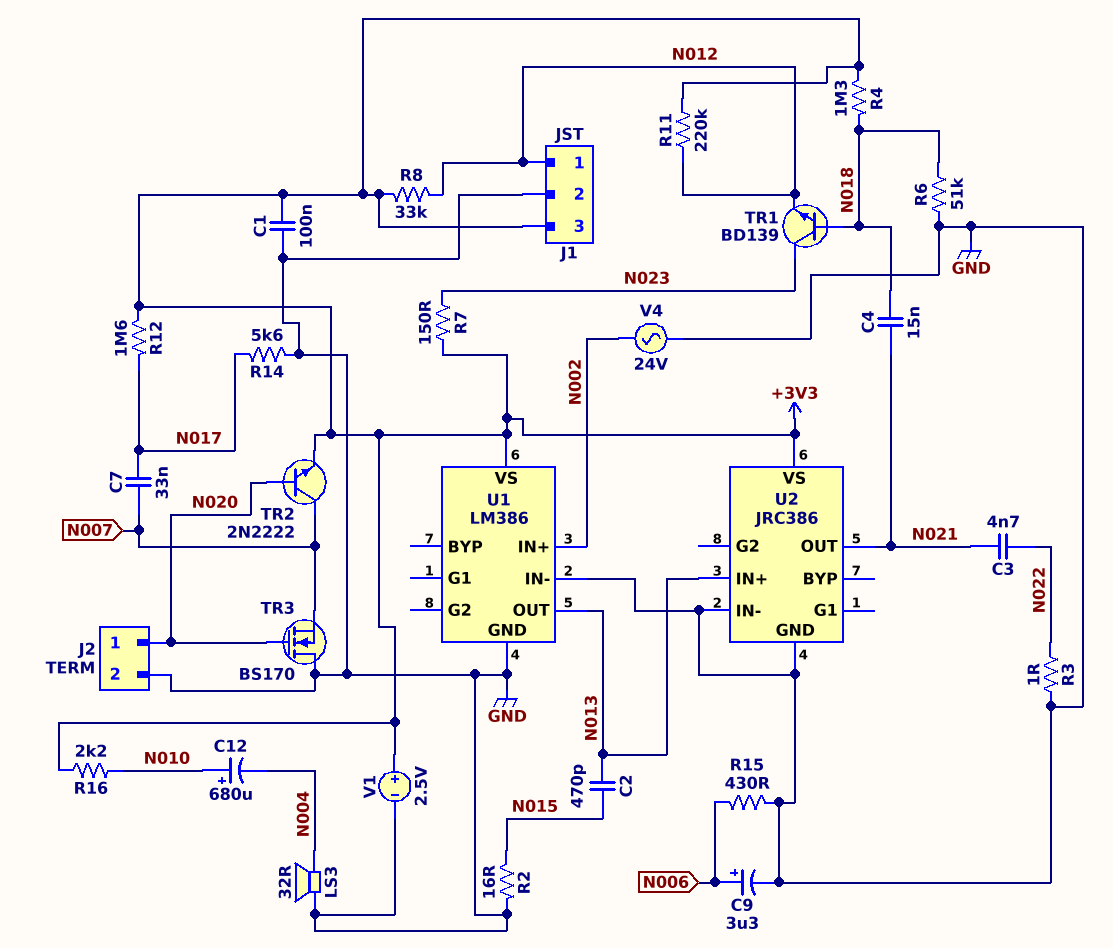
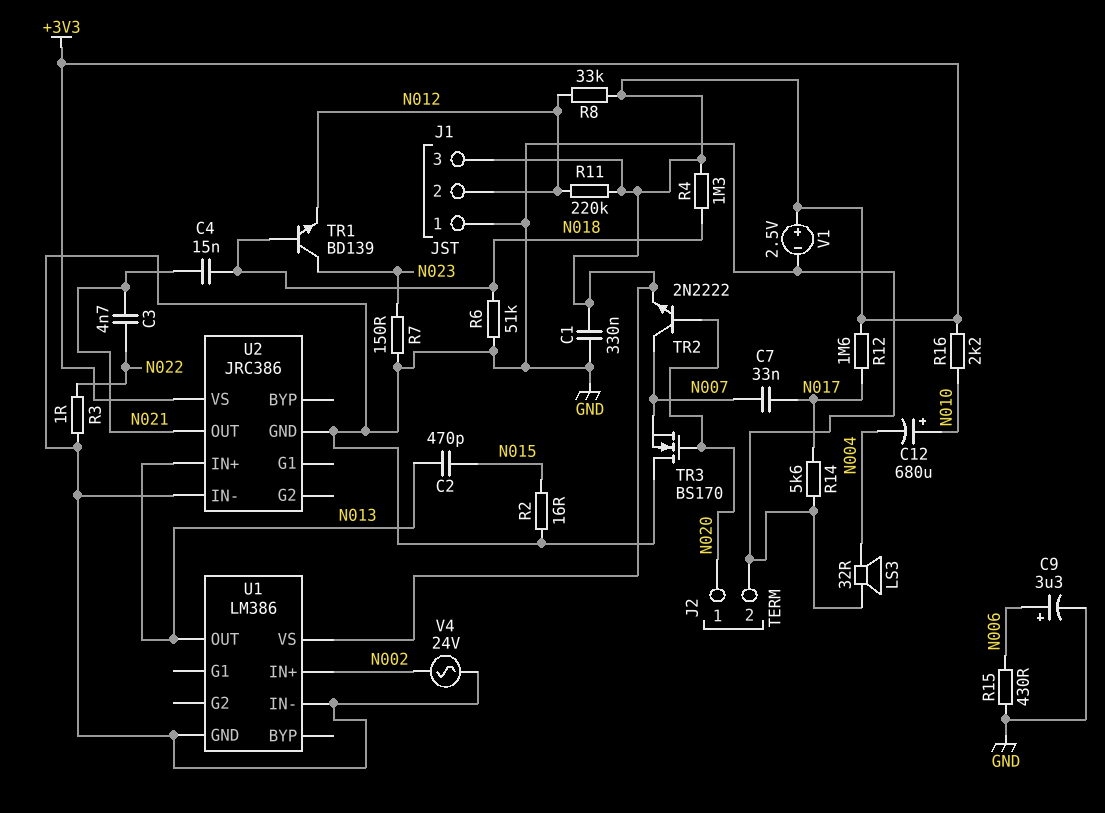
C1: 100nF (+3V3, GND) -> 330nF (+3V3, GND)
J1 pin 1: N012 -> GND
J1 pin 2: GND -> N012
R7: 150 (+3V3, N023) -> 150 (GND, N023)

